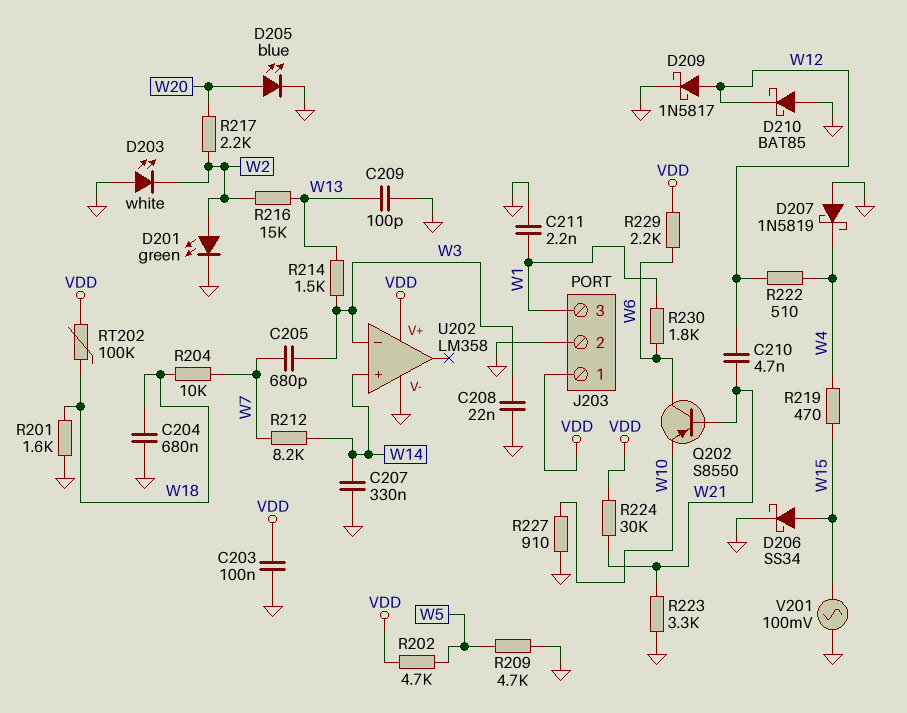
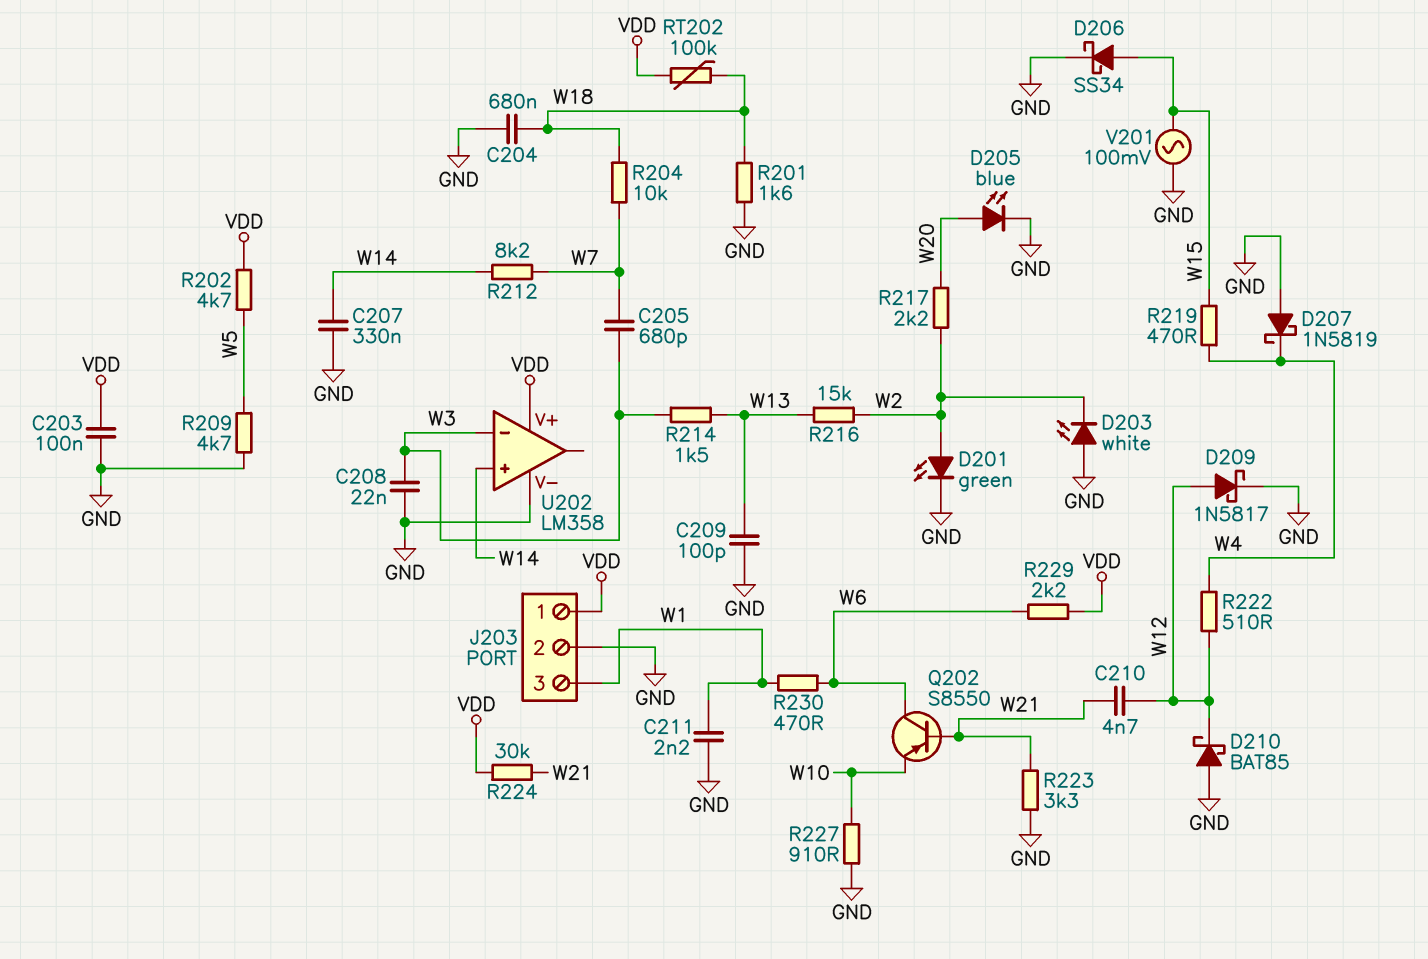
R230: 1.8k (W1, W6) -> 470 (W1, W6)

